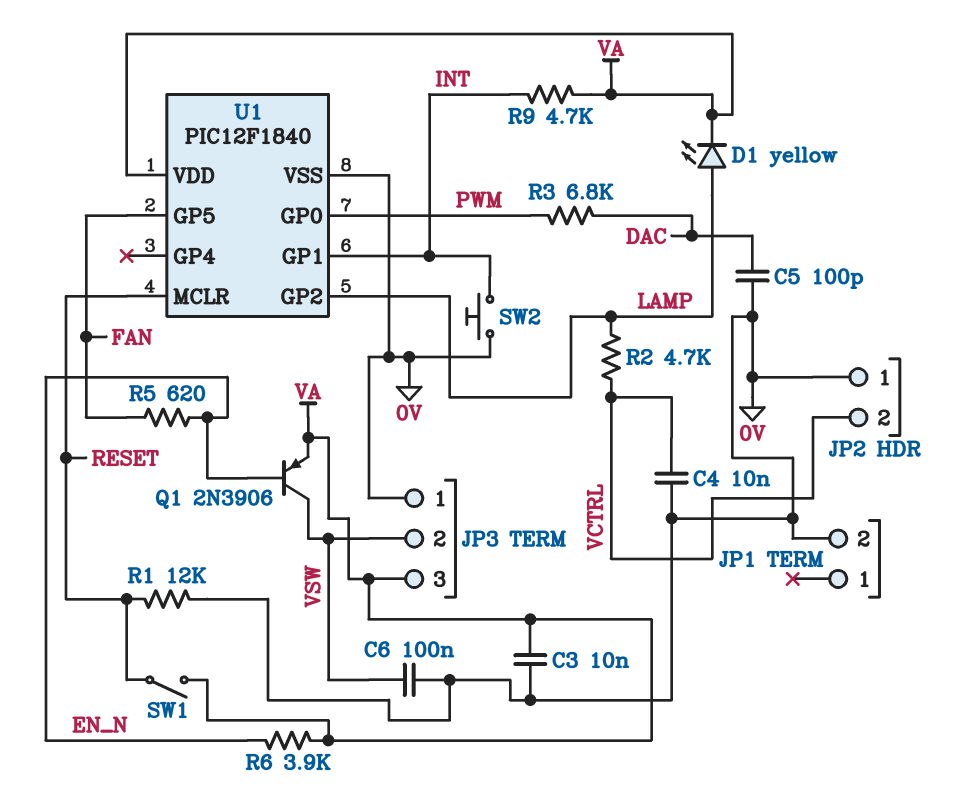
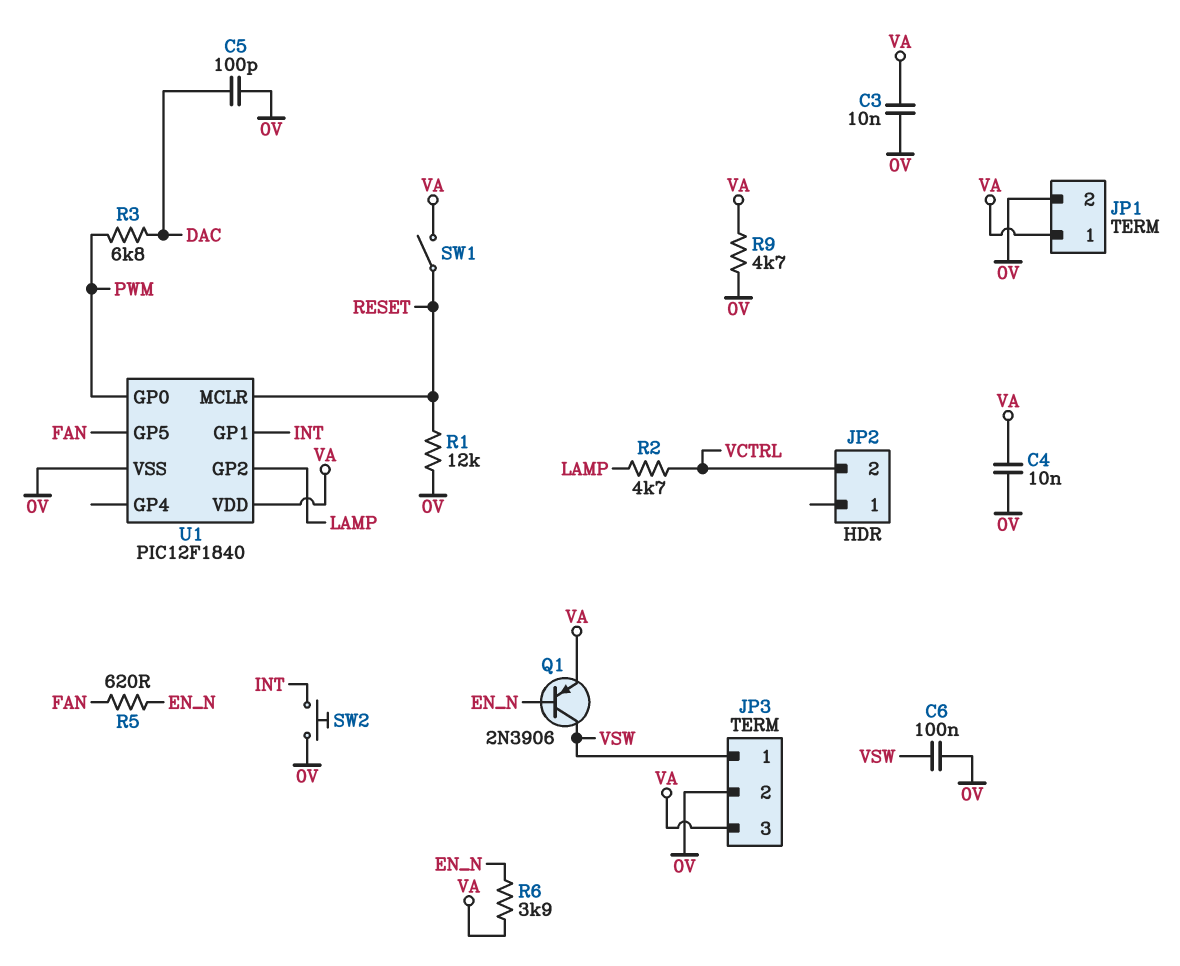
C4: 10nF (0V, VCTRL) -> 10nF (0V, VA)
D1: LED yellow (A LAMP, K VA) -> none
JP1 pin 1: none -> VA
JP2 pin 1: 0V -> none
JP3 pin 1: 0V -> VSW
JP3 pin 2: VSW -> 0V
R9: 4.7k (INT, VA) -> 4.7k (0V, VA)

